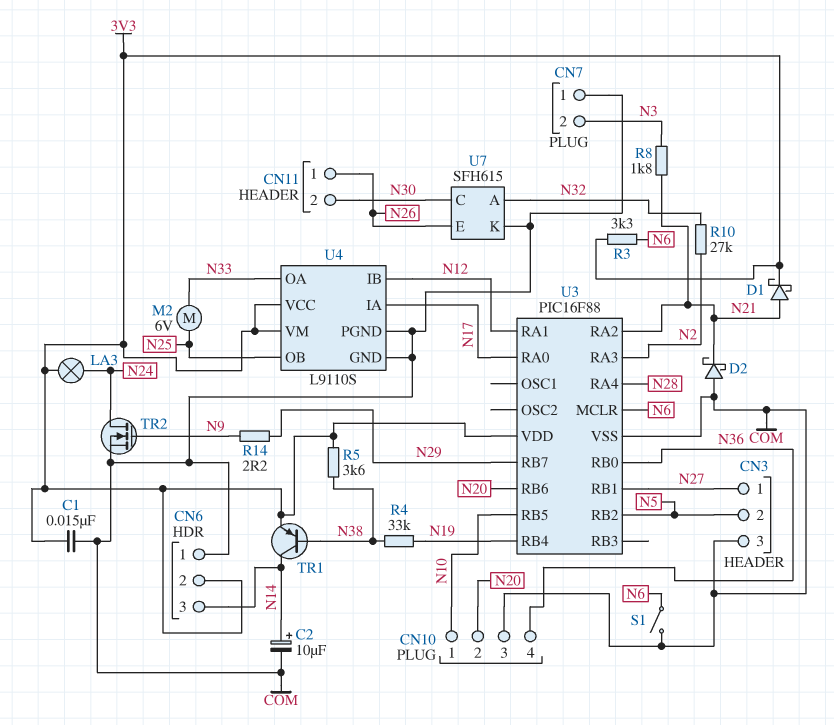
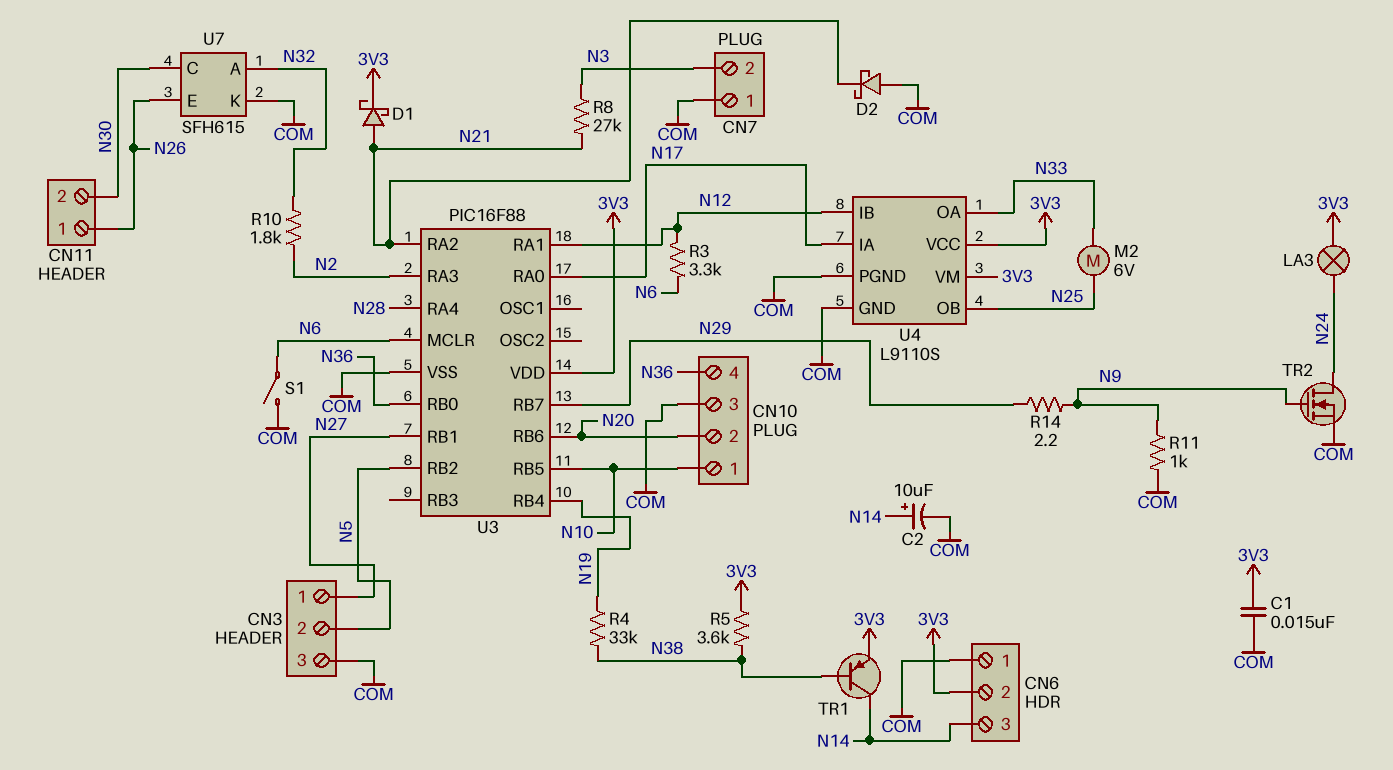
R3: 3.3k (3V3, N6) -> 3.3k (N6, N12)
R8: 1.8k (N3, N21) -> 27k (N3, N21)
R10: 27k (N2, N32) -> 1.8k (N2, N32)
R11: none -> 1k (COM, N9)

